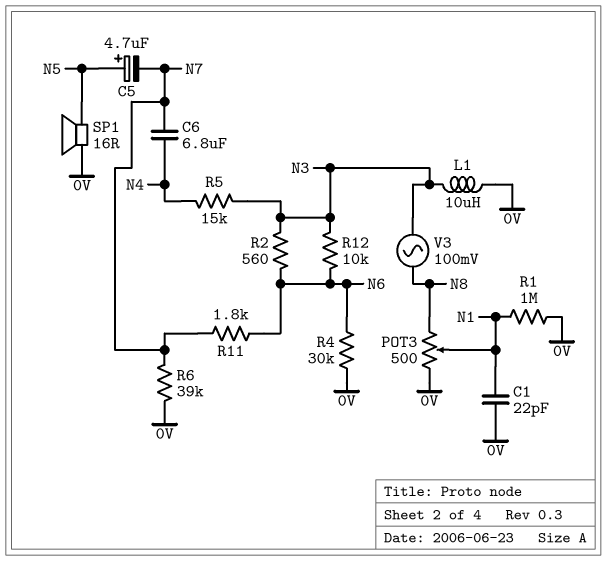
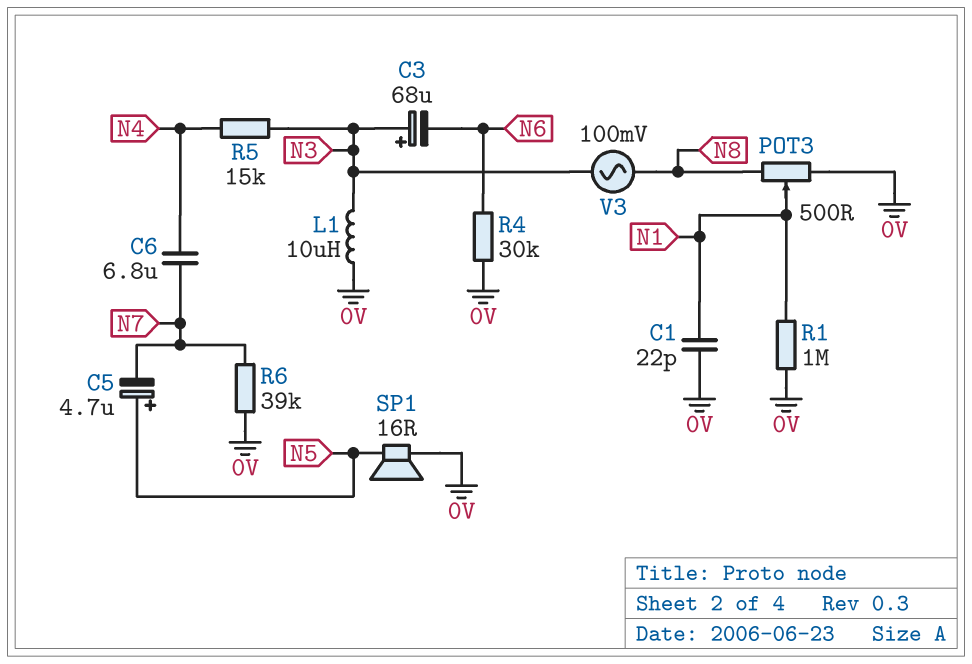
C3: none -> 68uF (plus N3, minus N6)
R2: 560 (N3, N6) -> none
R11: 1.8k (N6, N7) -> none
R12: 10k (N3, N6) -> none

